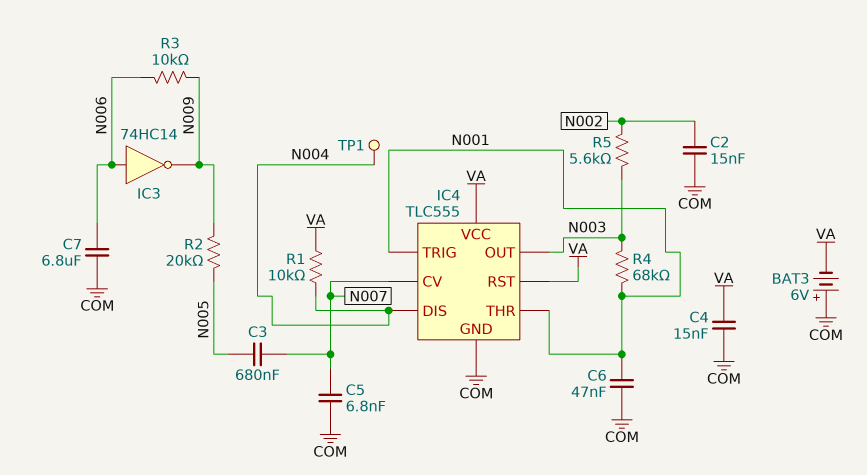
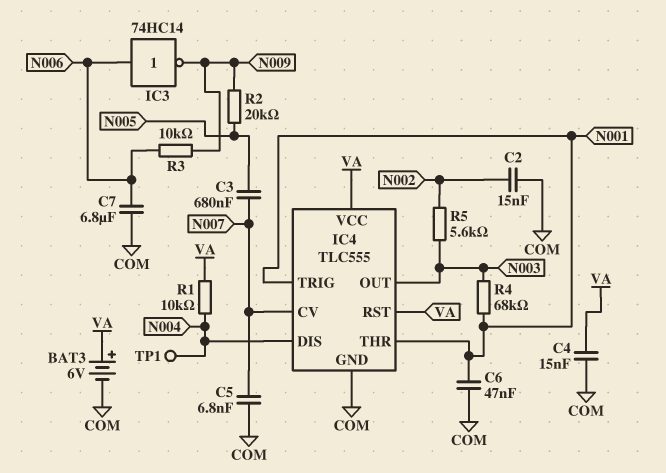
BAT3: 6V (plus COM, minus VA) -> 6V (plus VA, minus COM)

